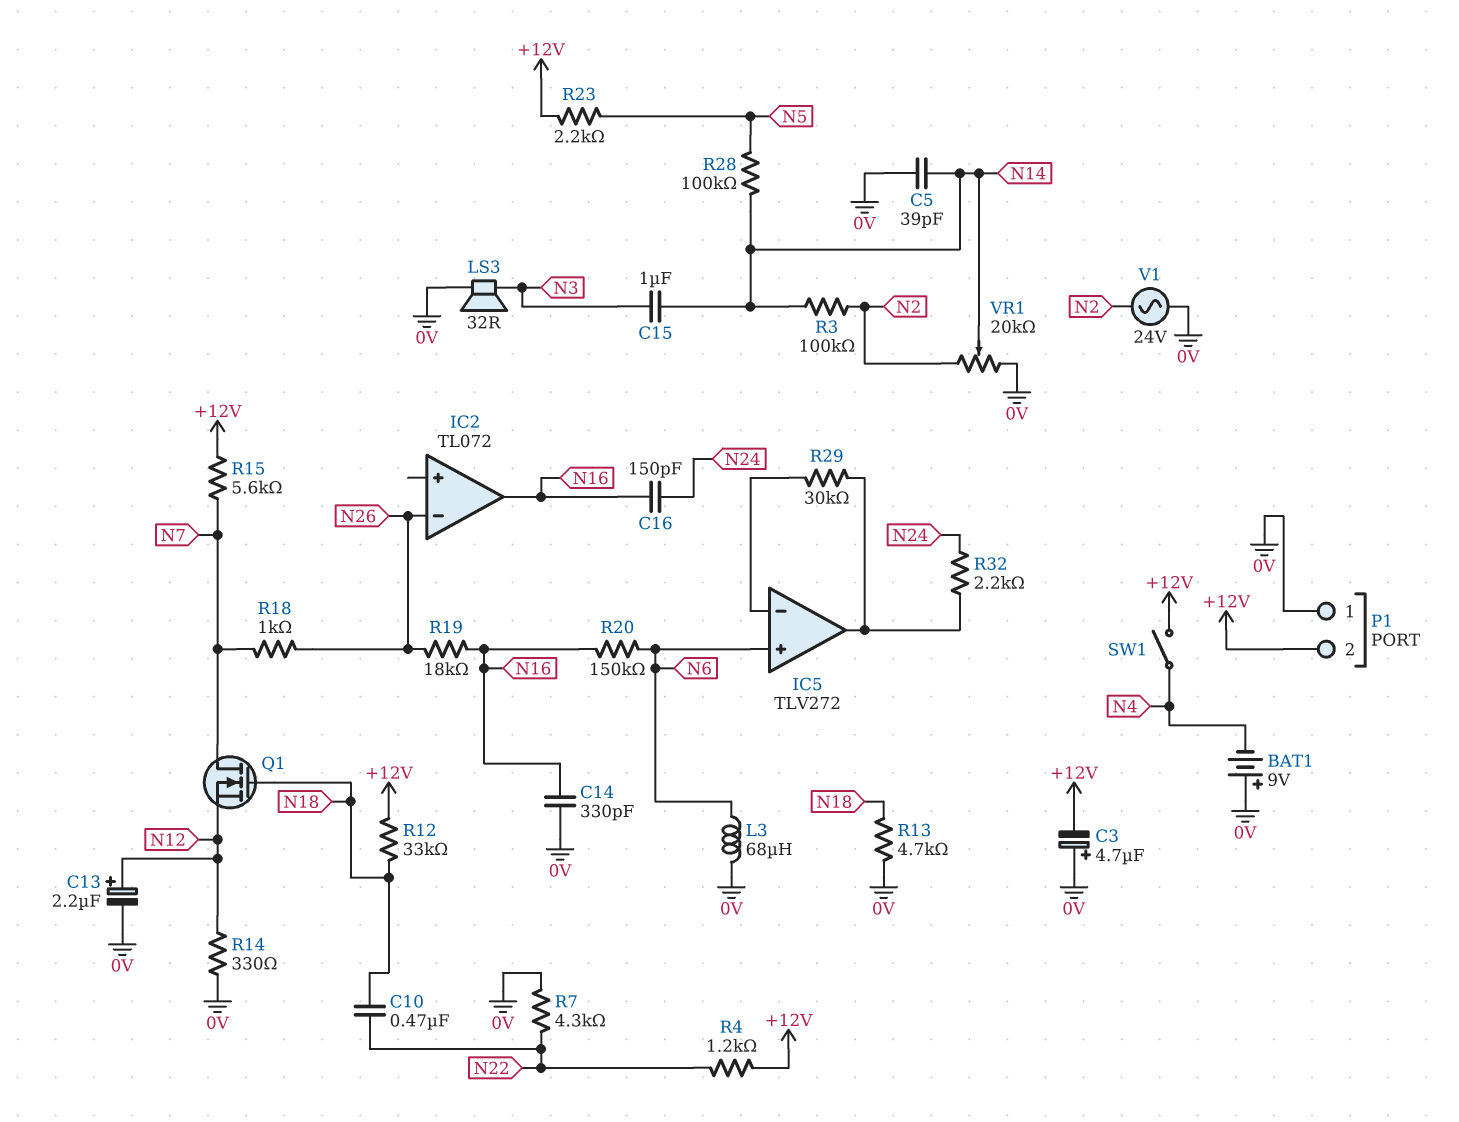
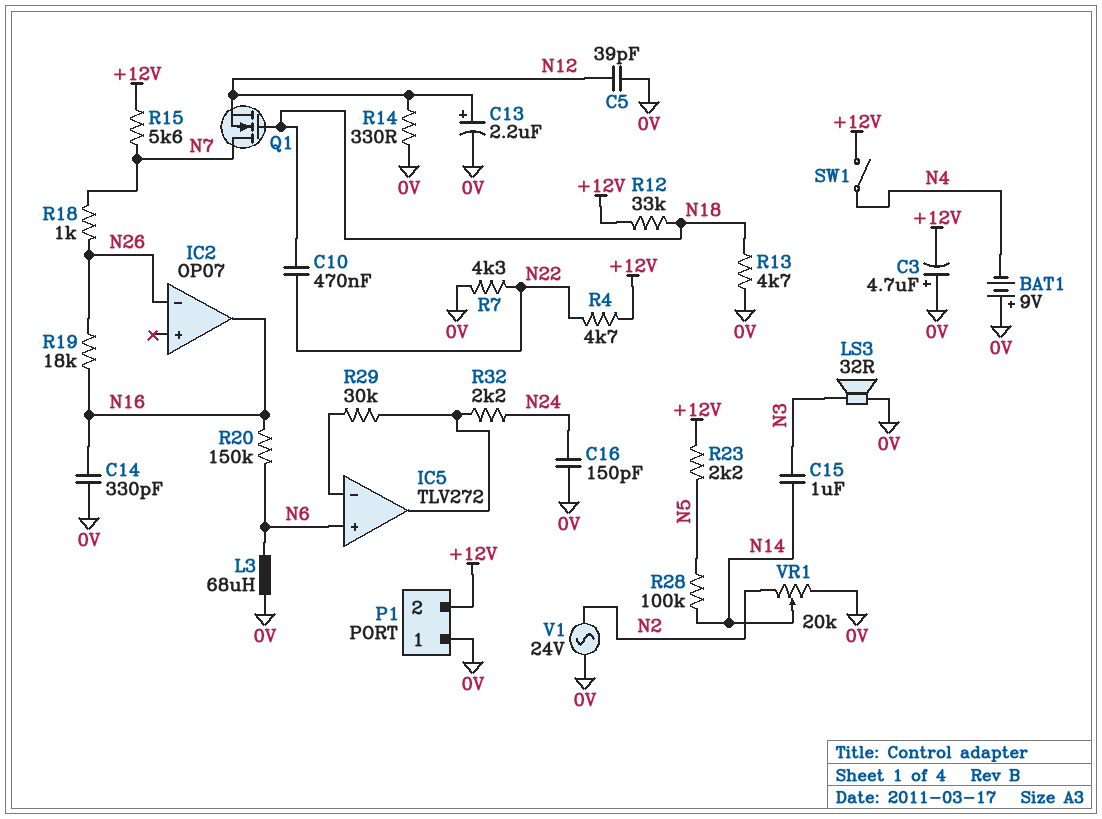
C5: 39pF (0V, N14) -> 39pF (0V, N12)
C16: 150pF (N16, N24) -> 150pF (0V, N24)
IC2: TL072 -> OP07
R3: 100k (N2, N14) -> none
R4: 1.2k (+12V, N22) -> 4.7k (+12V, N22)

